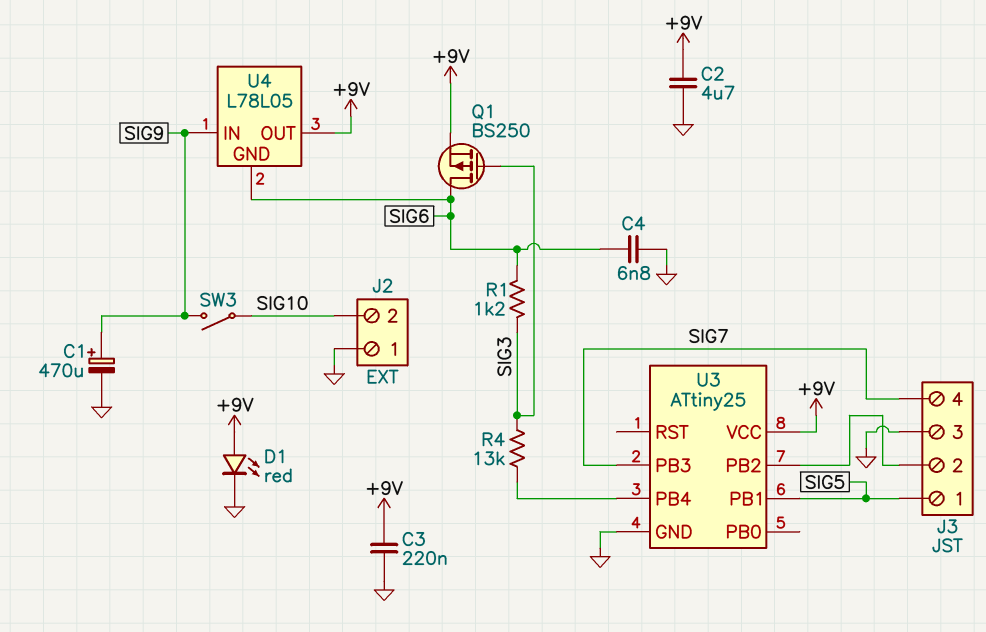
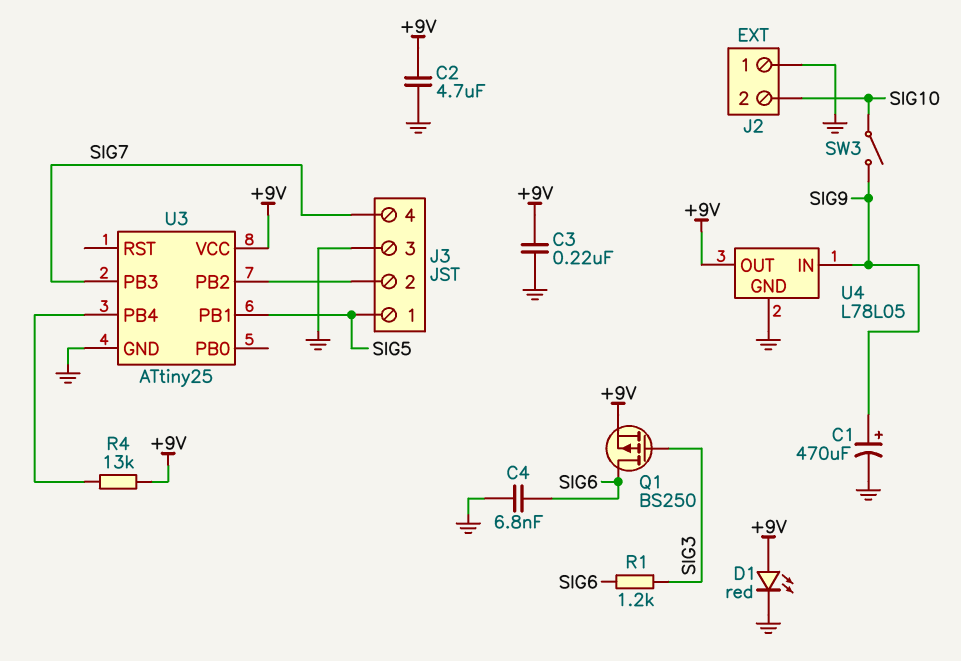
R4: 13k (SIG3, U3/PB4) -> 13k (+9V, U3/PB4)
U4 pin GND: SIG6 -> GND

